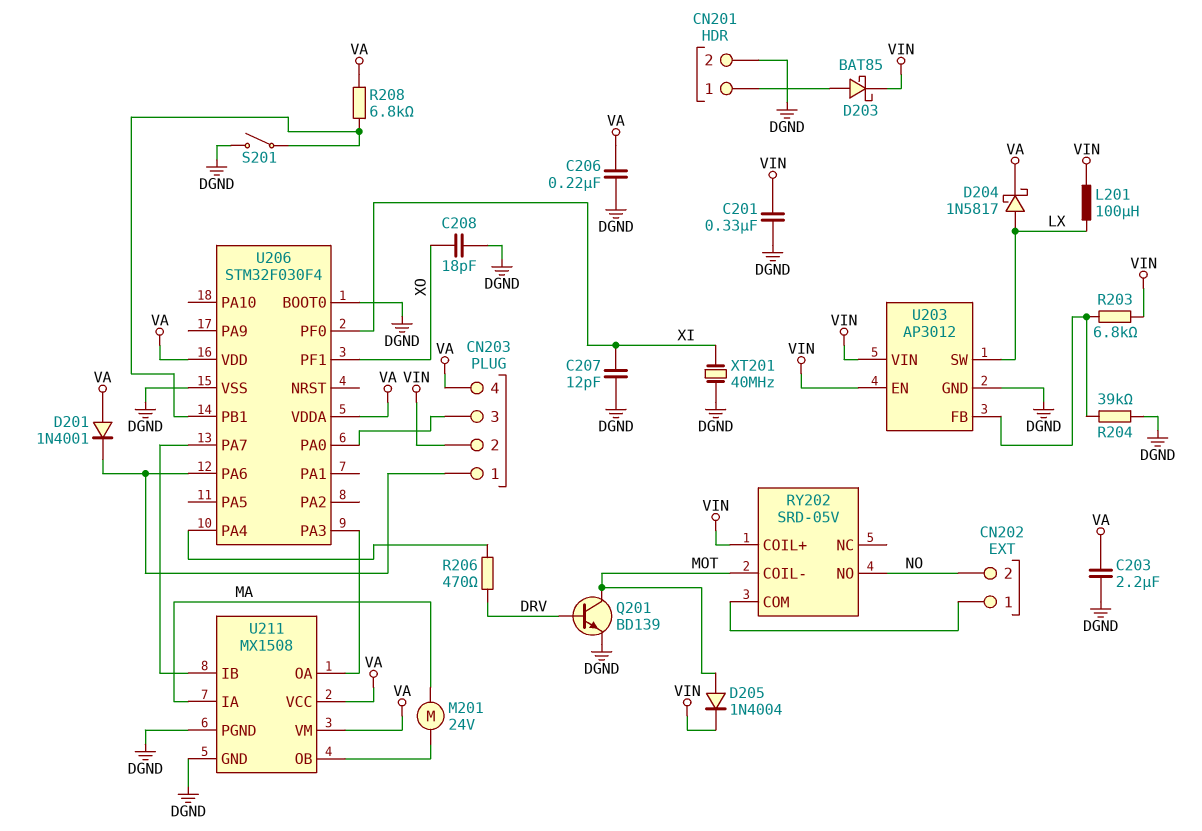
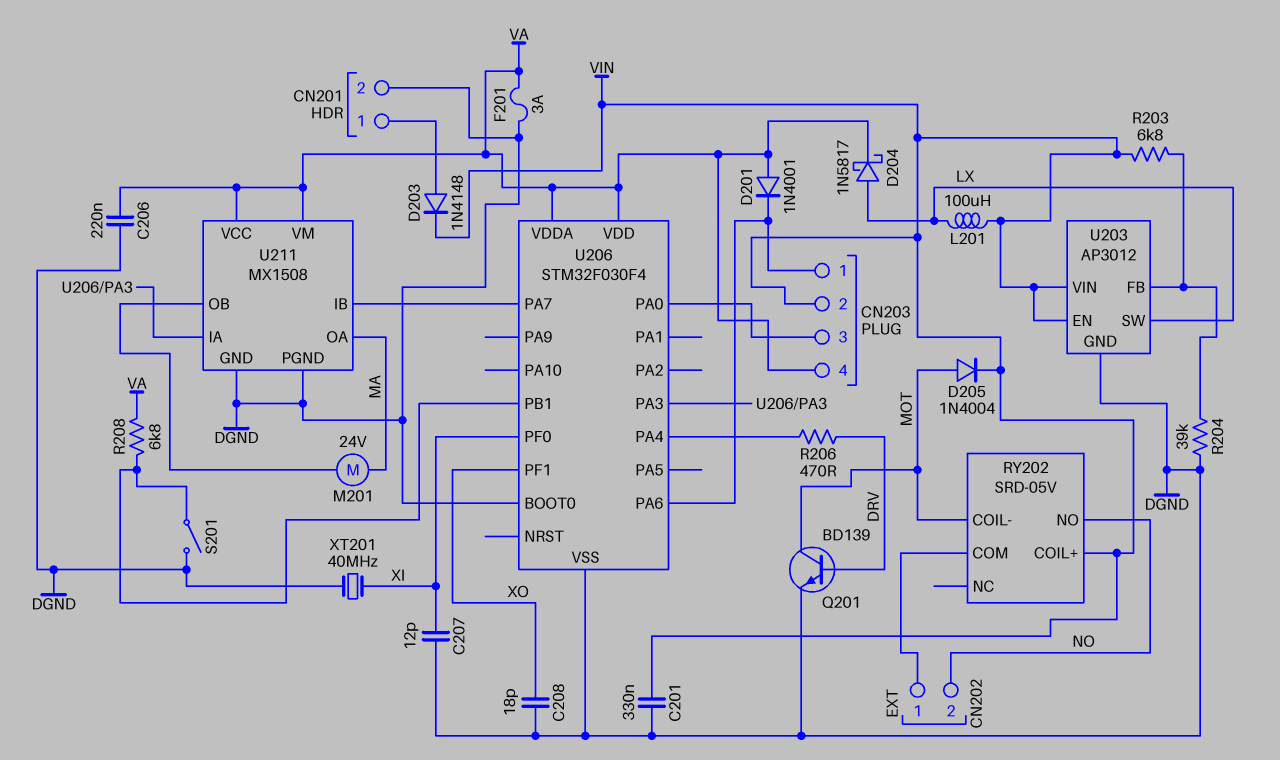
C203: 2.2uF (DGND, VA) -> none
D203: schottky BAT85 (A CN201/1, K VIN) -> diode 1N4148 (A CN201/1, K VIN)
F201: none -> 3A (DGND, VA)
U211 pin IA: MA -> U206/PA3
U211 pin OA: U206/PA3 -> MA

